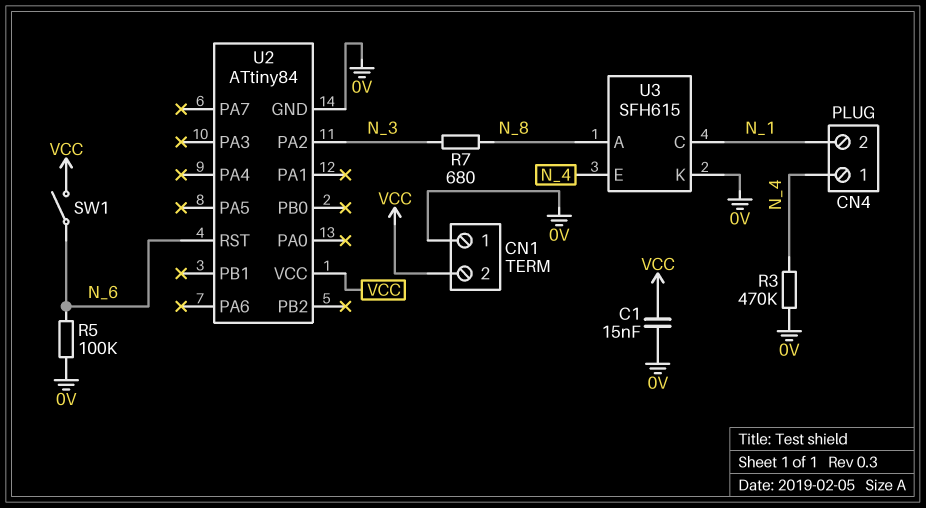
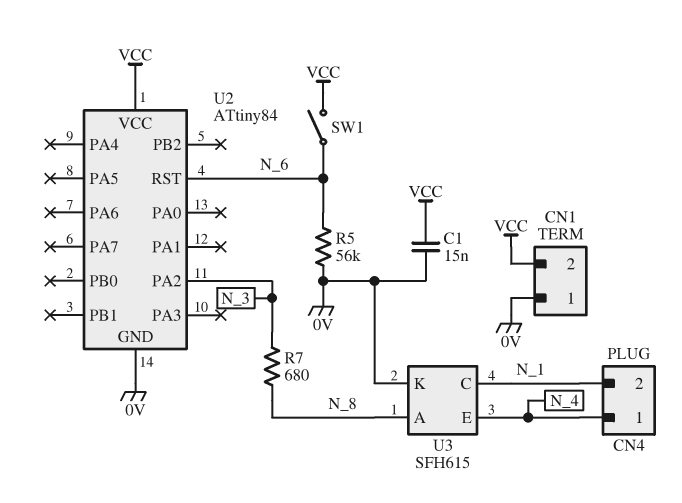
R3: 470k (0V, N_4) -> none
R5: 100k (0V, N_6) -> 56k (0V, N_6)

